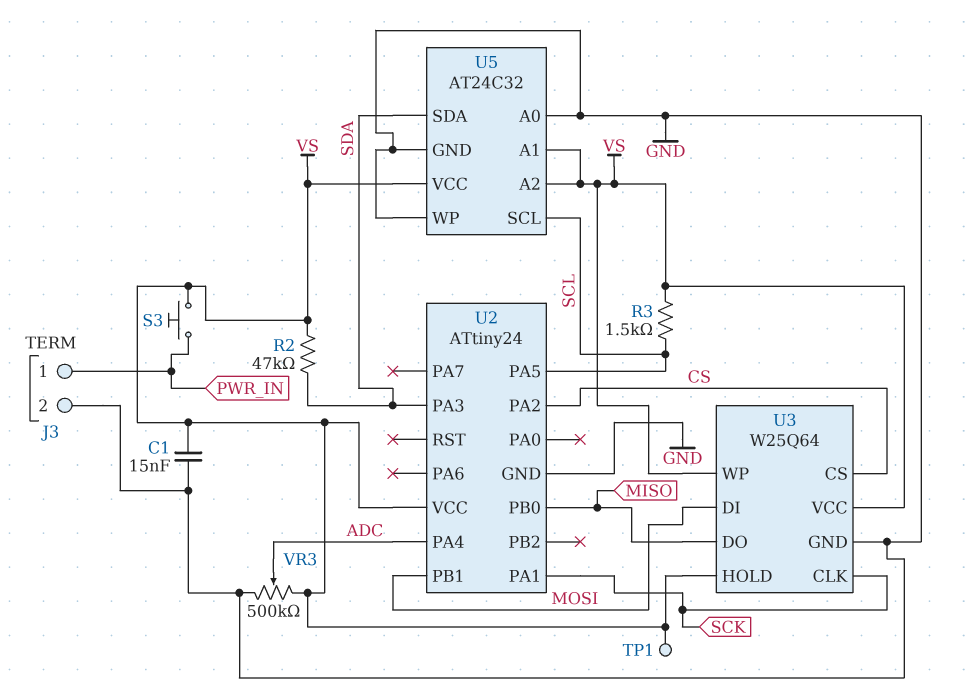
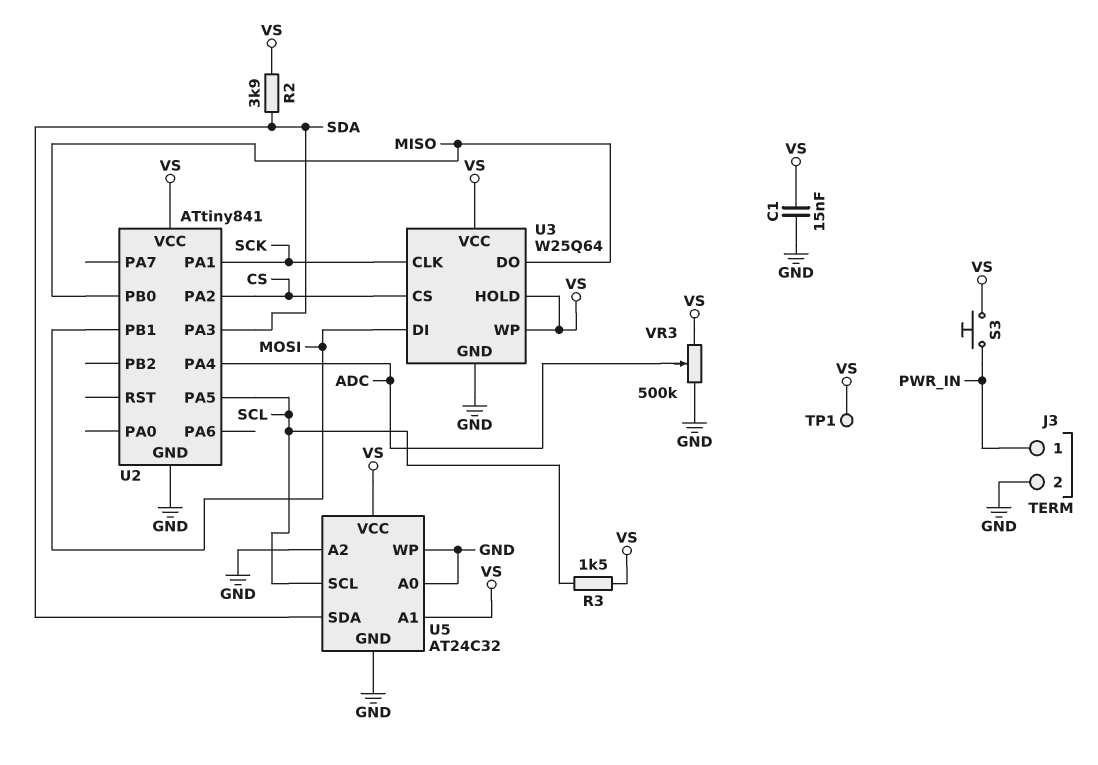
R2: 47k (SDA, VS) -> 3.9k (SDA, VS)
U2: ATtiny24 -> ATtiny841
U5 pin A2: VS -> GND

